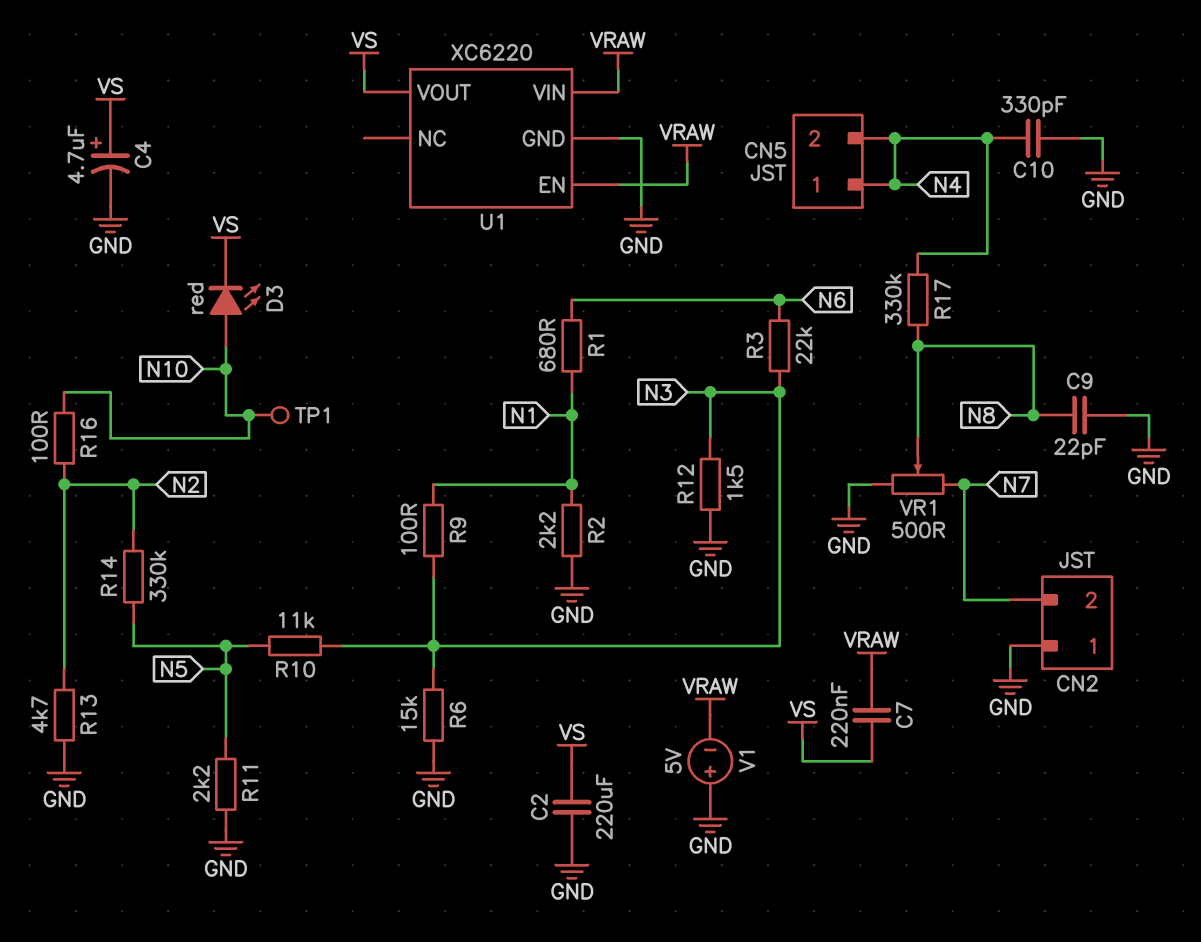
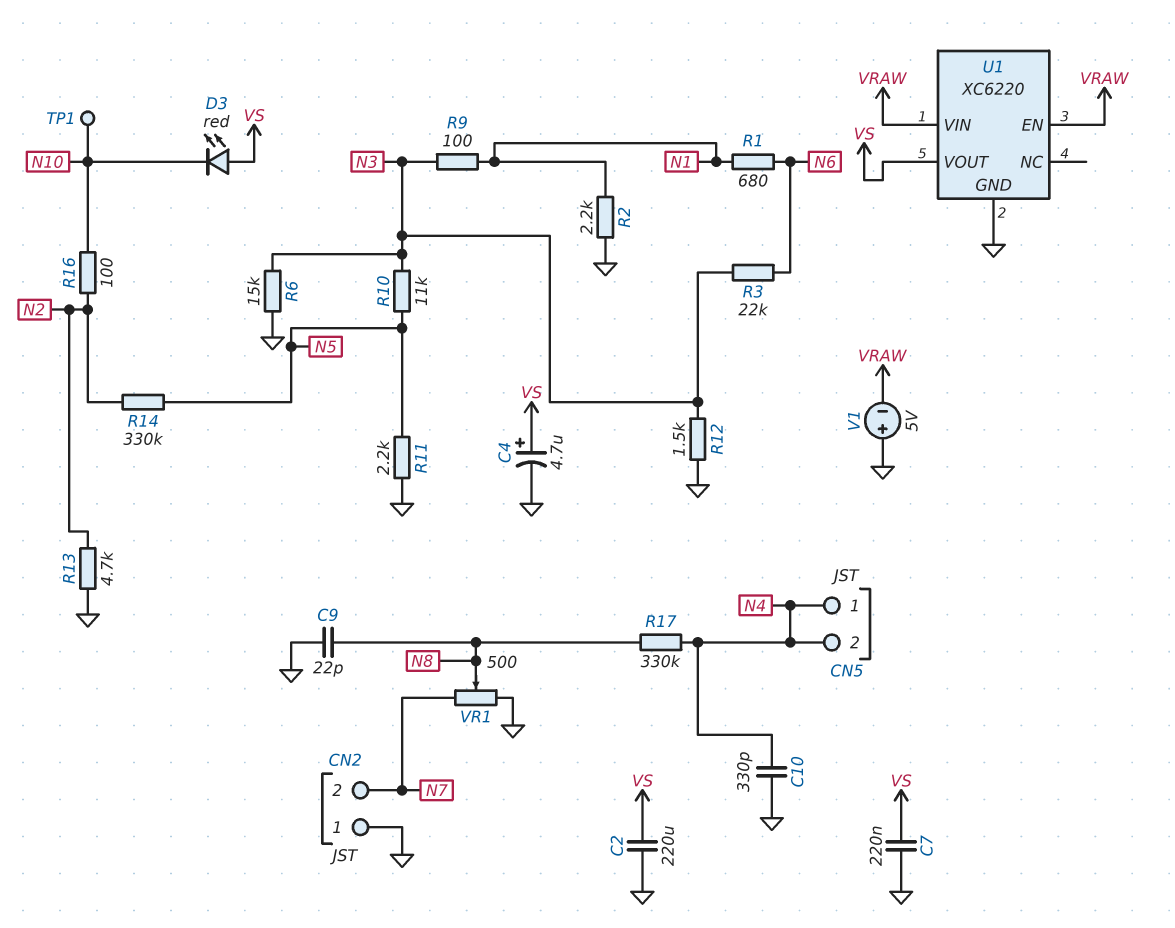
C7: 220nF (VRAW, VS) -> 220nF (GND, VS)
D3: LED red (A N10, K VS) -> LED red (A VS, K N10)

